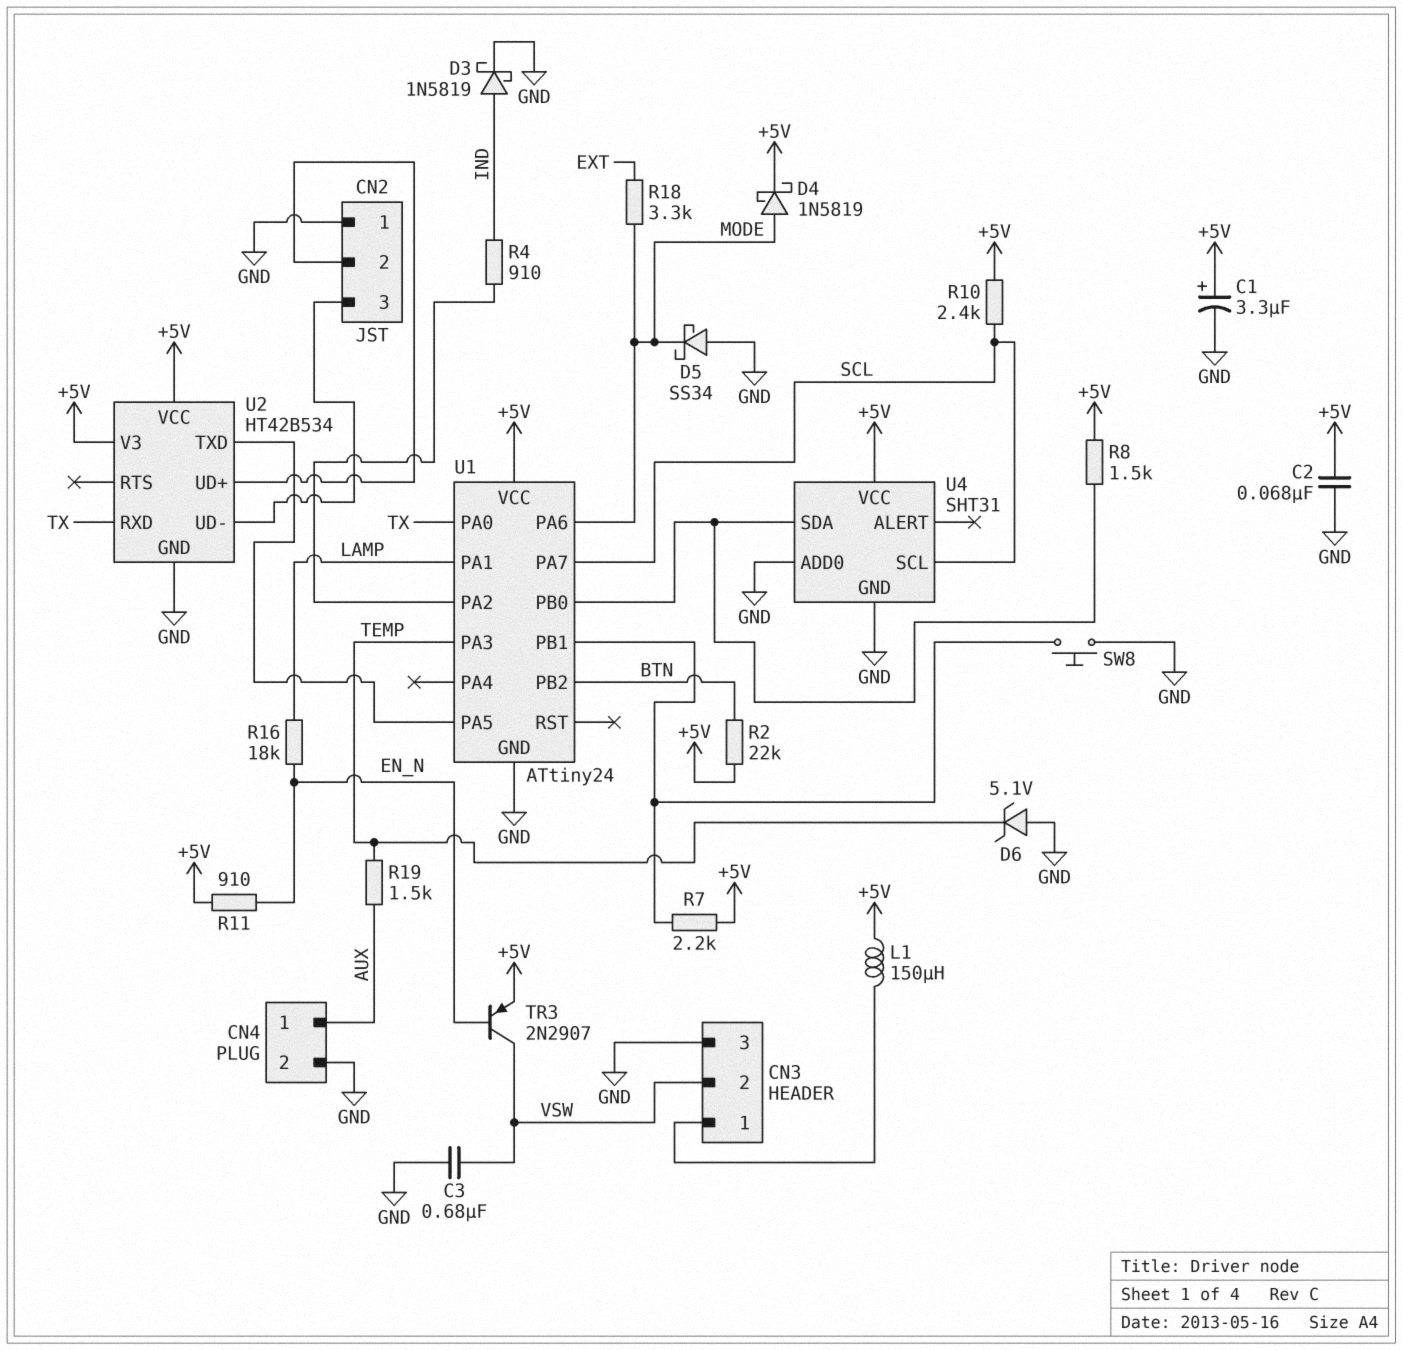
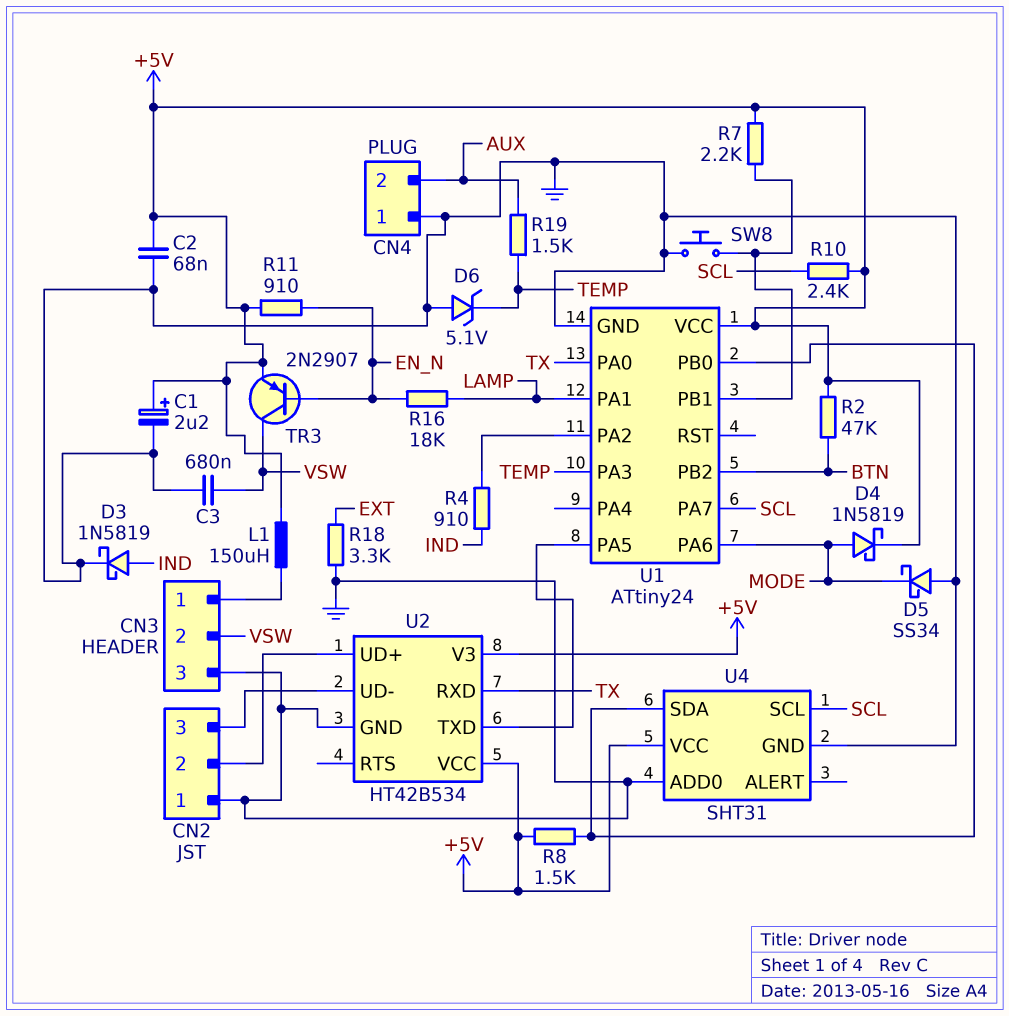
C1: 3.3uF (plus +5V, minus GND) -> 2.2uF (plus +5V, minus GND)
CN4 pin 1: AUX -> GND
CN4 pin 2: GND -> AUX
R2: 22k (+5V, BTN) -> 47k (+5V, BTN)
R18: 3.3k (EXT, MODE) -> 3.3k (EXT, GND)

